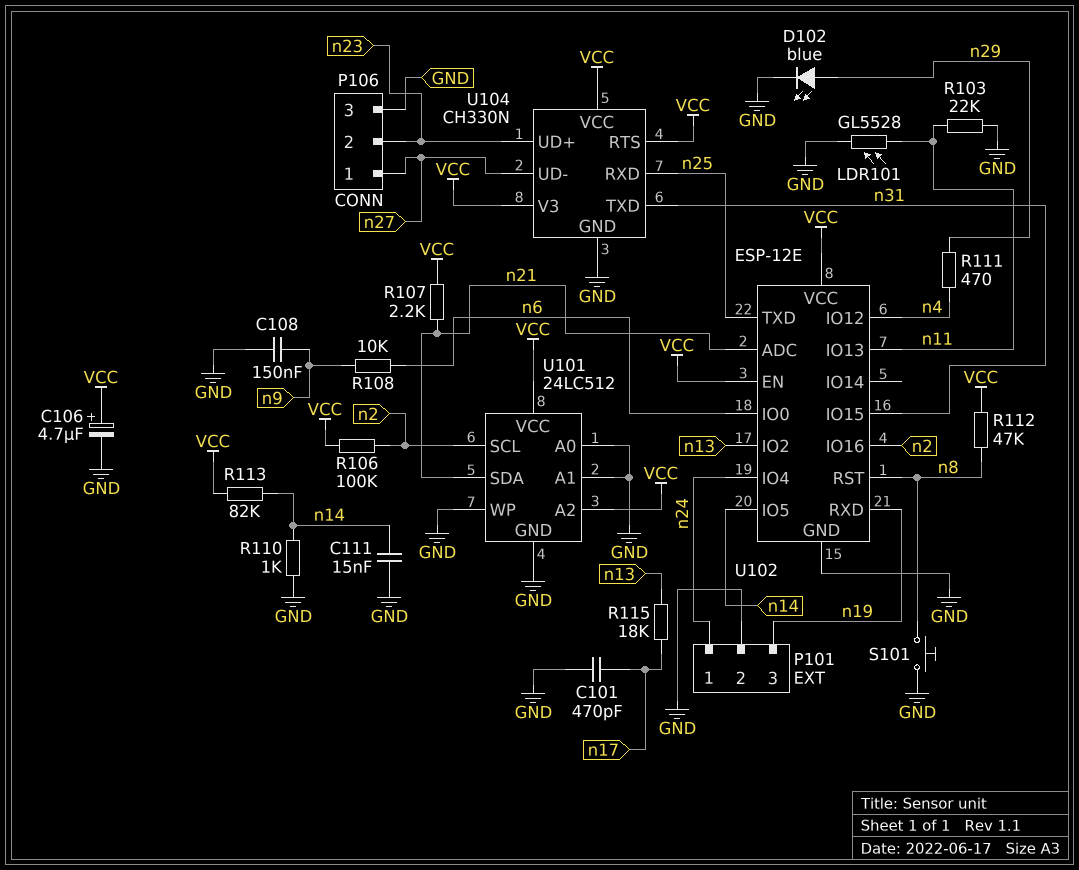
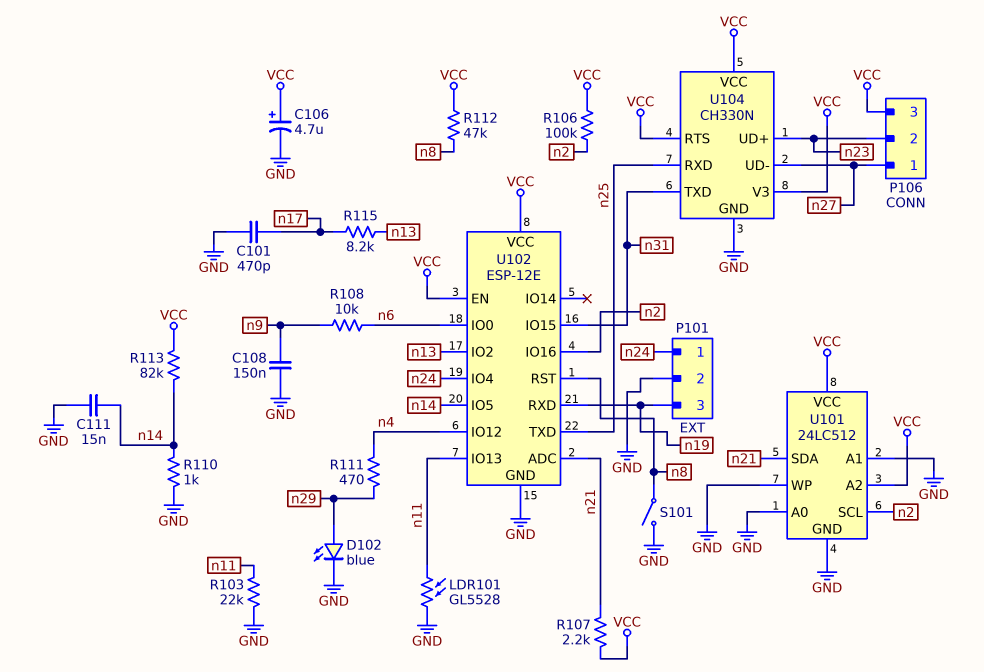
P106 pin 3: GND -> VCC
R115: 18k (n13, n17) -> 8.2k (n13, n17)
S101: button (GND, n8) -> switch (GND, n8)

